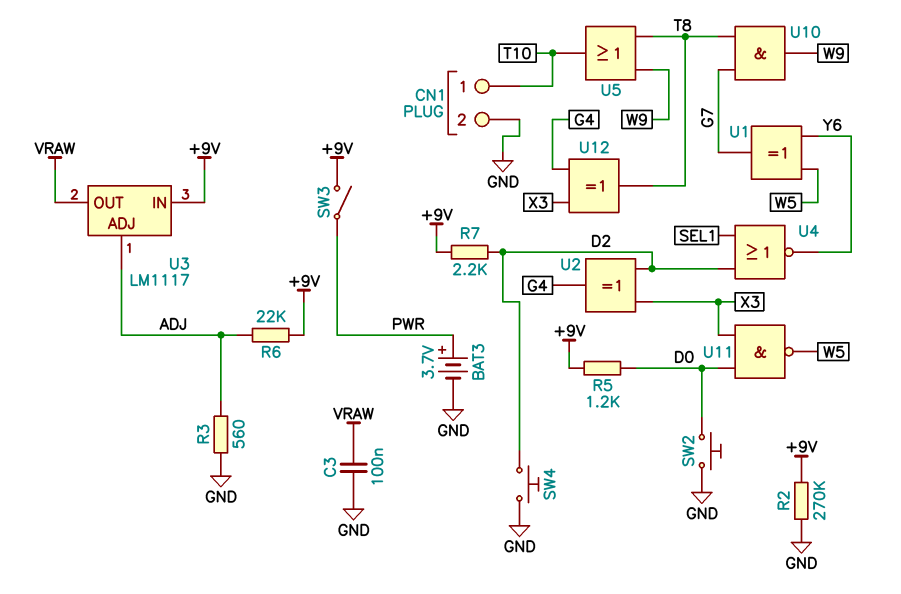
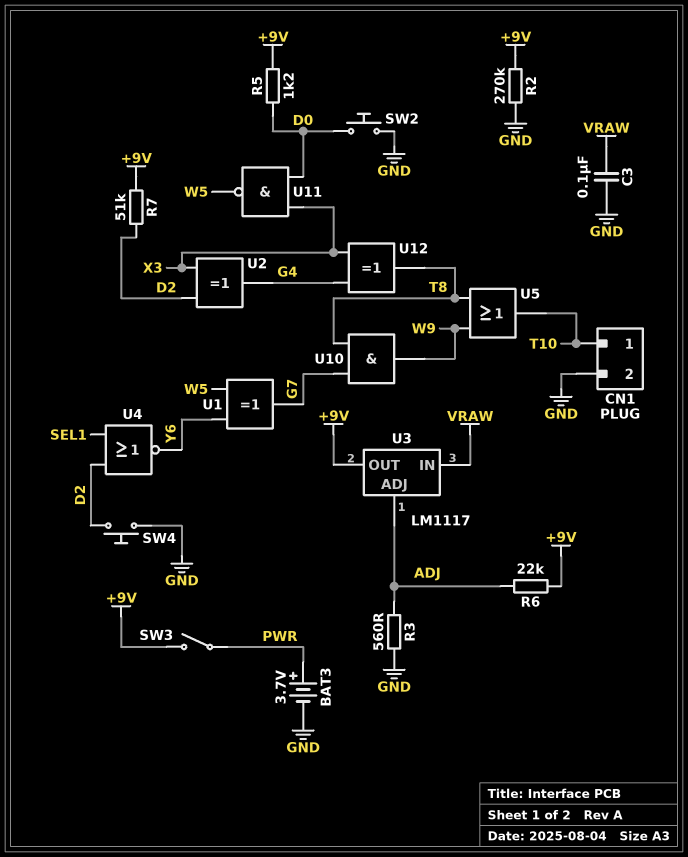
R7: 2.2k (+9V, D2) -> 51k (+9V, D2)
U3 pin IN: +9V -> VRAW
U3 pin OUT: VRAW -> +9V

